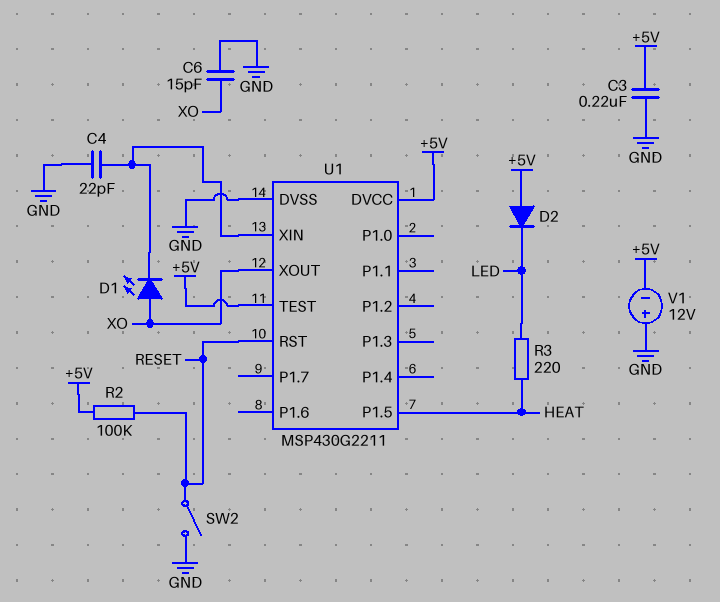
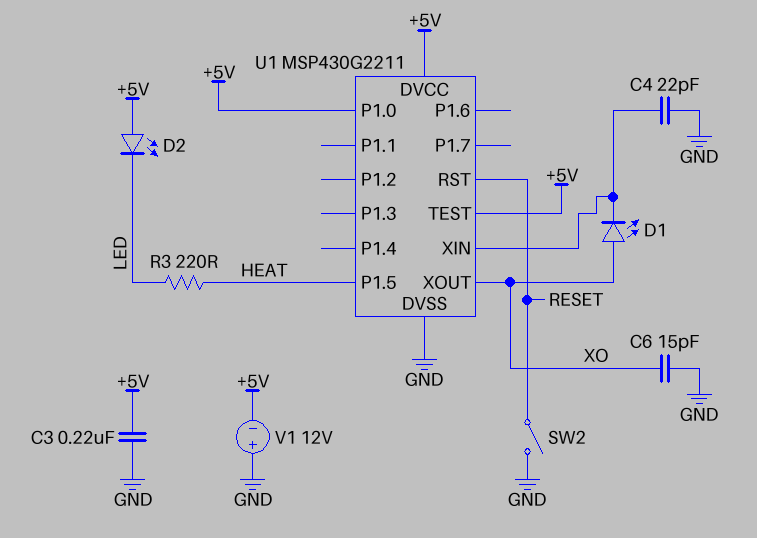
D2: diode (A +5V, K LED) -> LED (A +5V, K LED)
R2: 100k (+5V, RESET) -> none
U1 pin P1.0: none -> +5V

